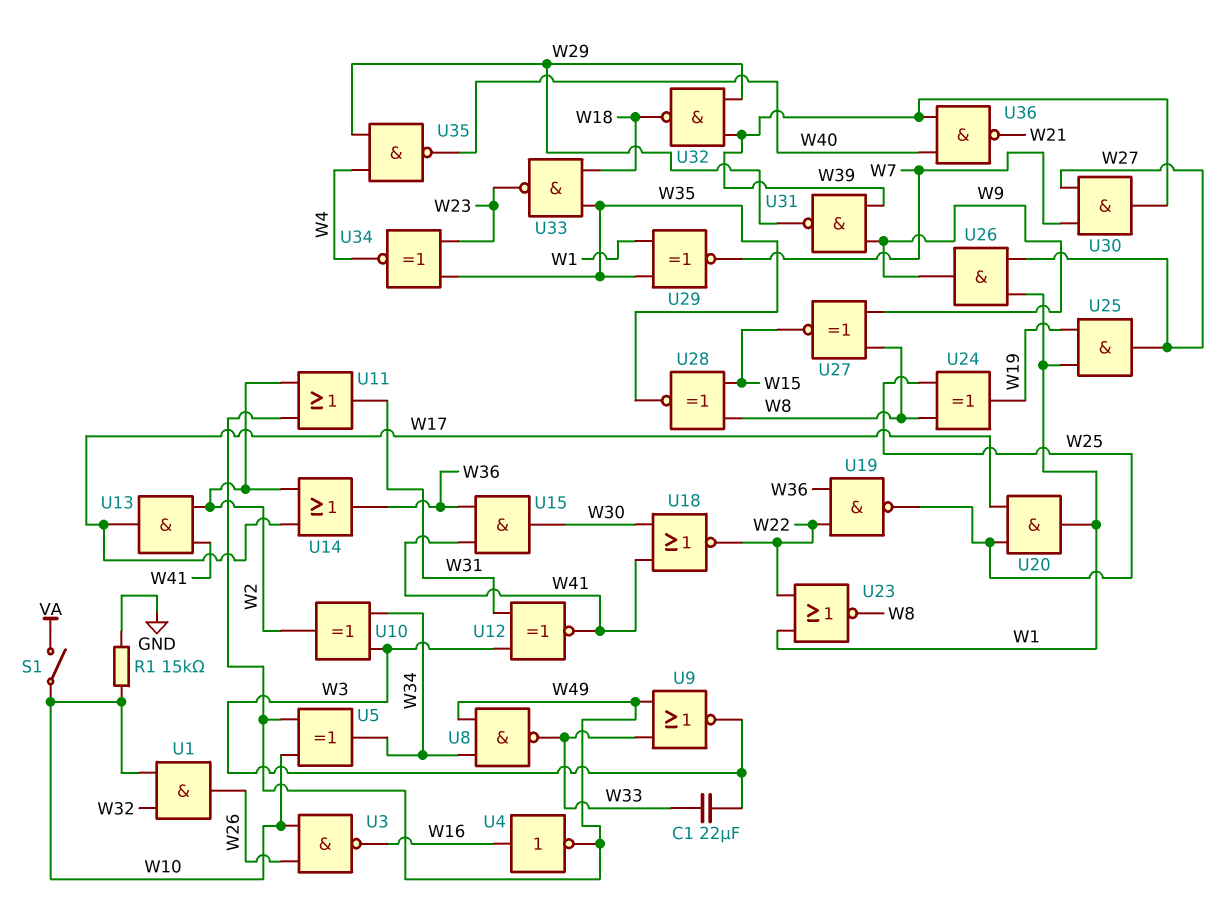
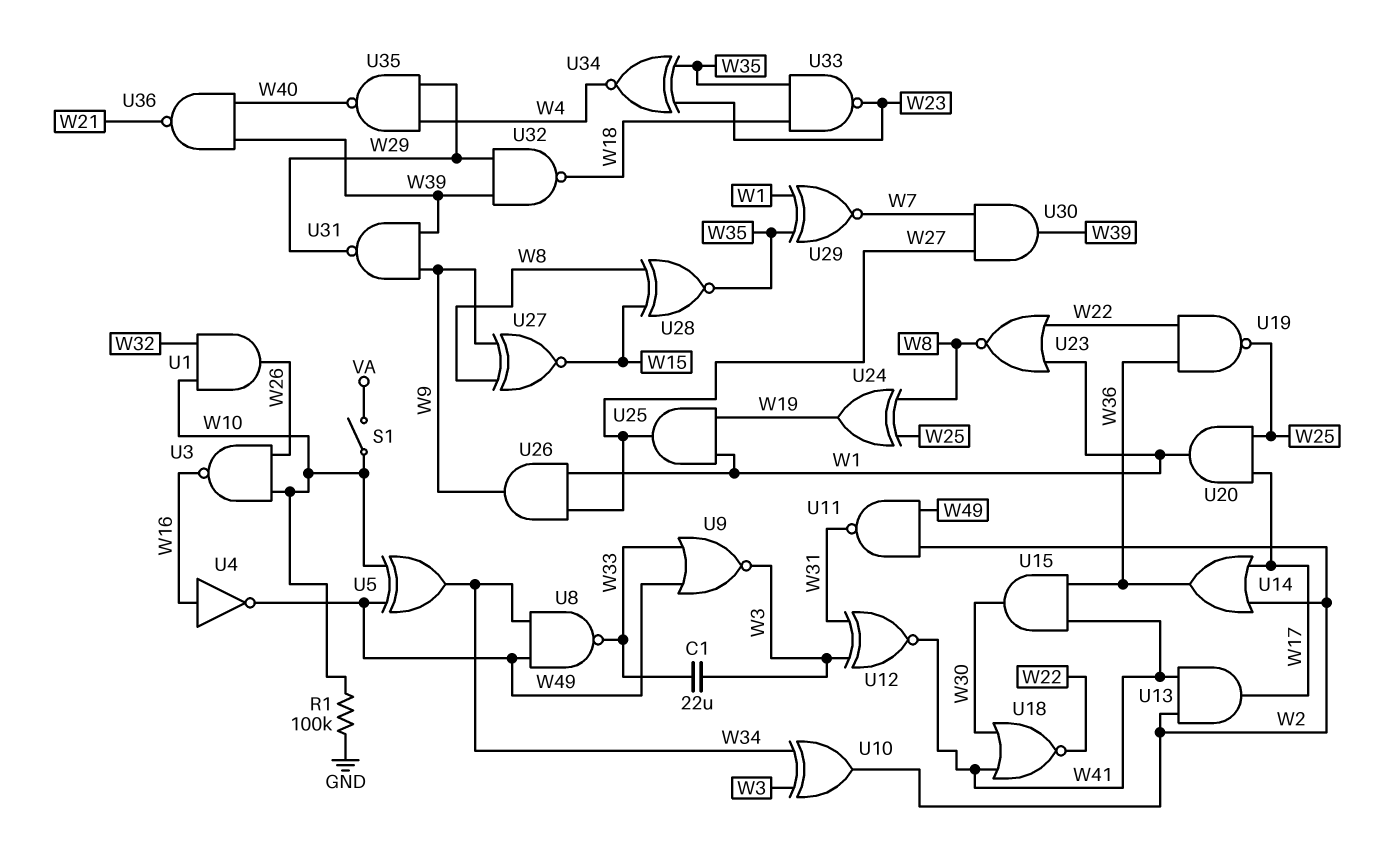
R1: 15k (GND, W10) -> 100k (GND, W10)
U11: OR (in W2, in W49, out W31) -> NAND (in W2, in W49, out W31)

